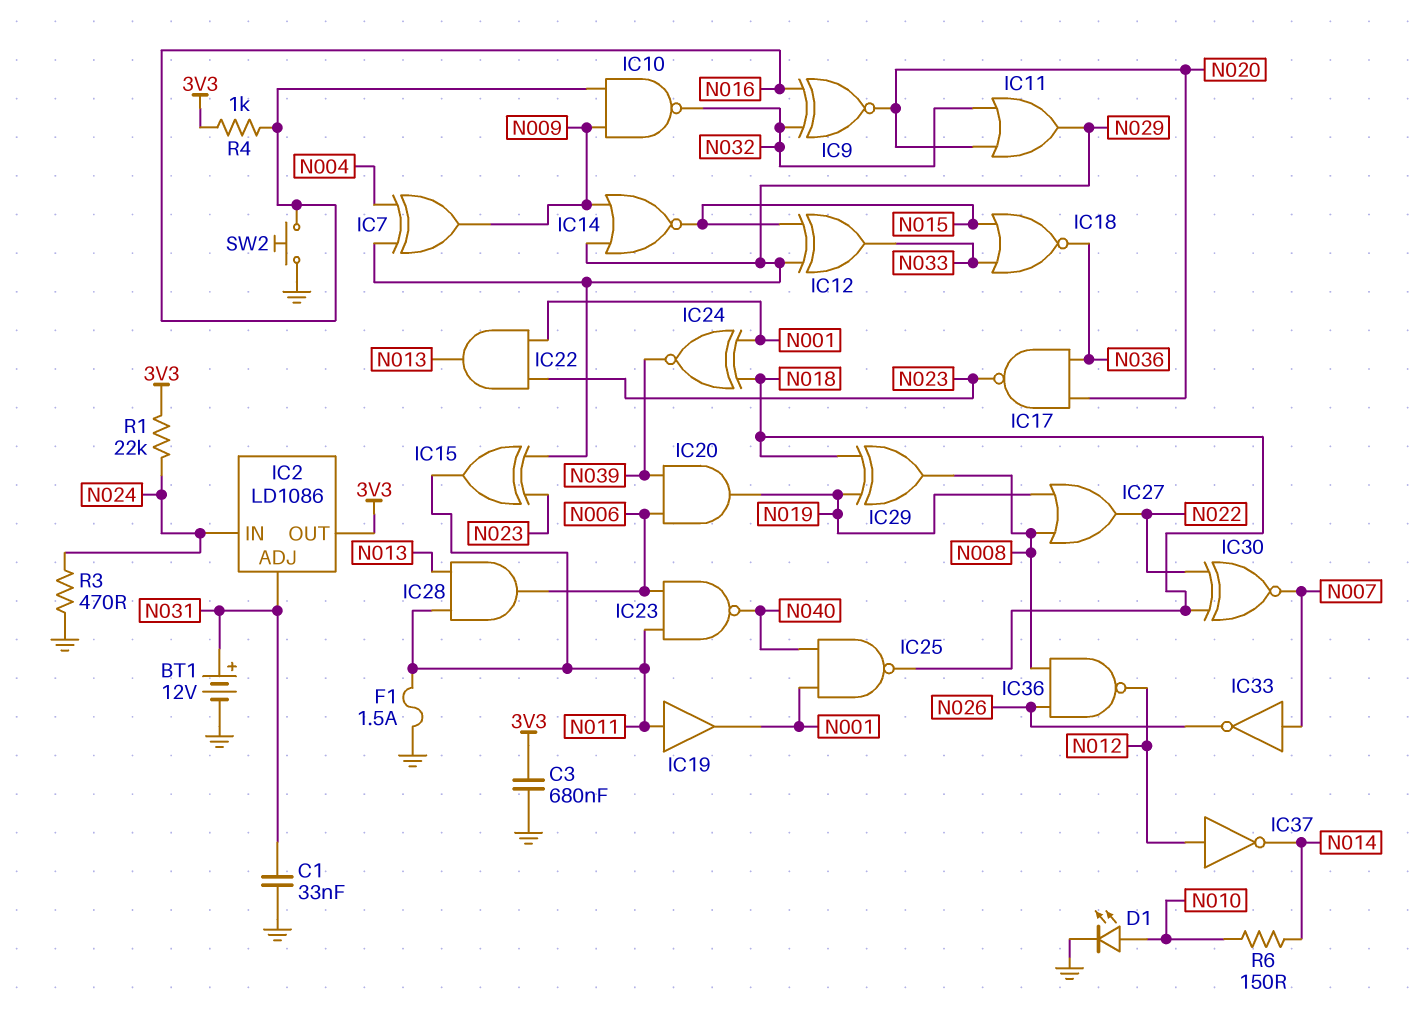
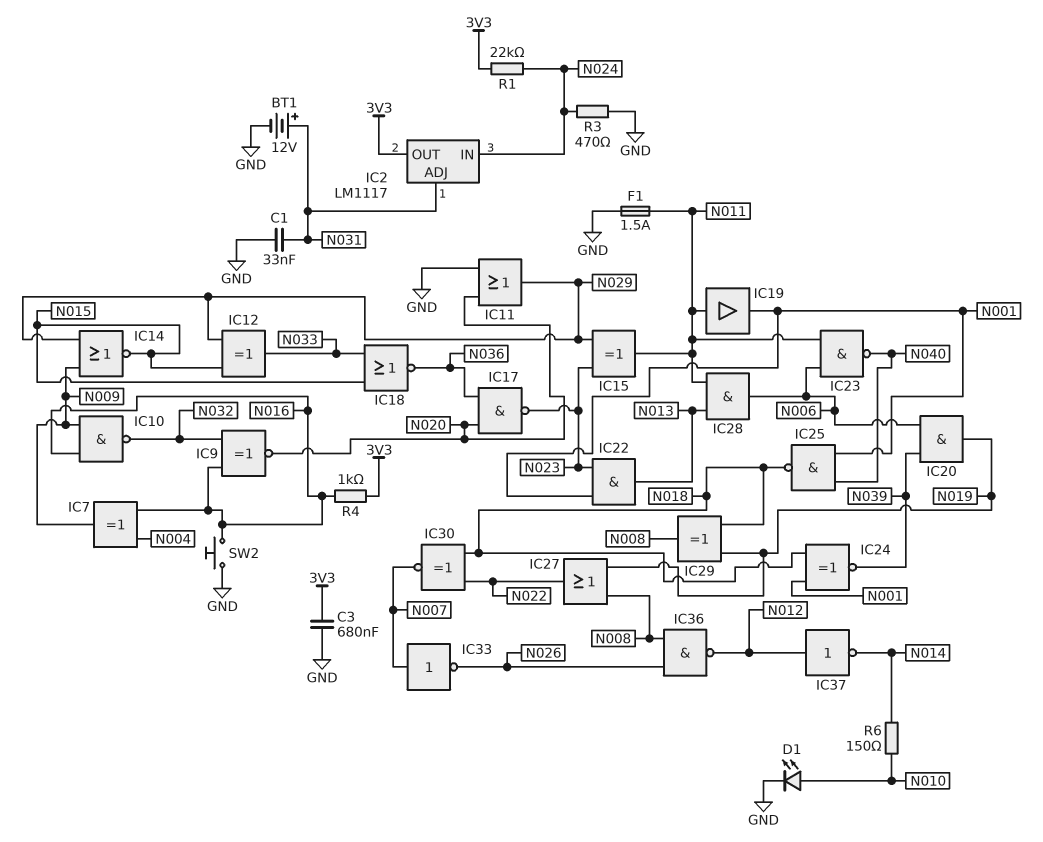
IC2: LD1086 -> LM1117
IC7: XOR (in N004, in N029, out N009) -> XOR (in N004, in N016, out N009)
IC11: OR (in N020, in N032, out N029) -> OR (in GND, in N020, out N029)

